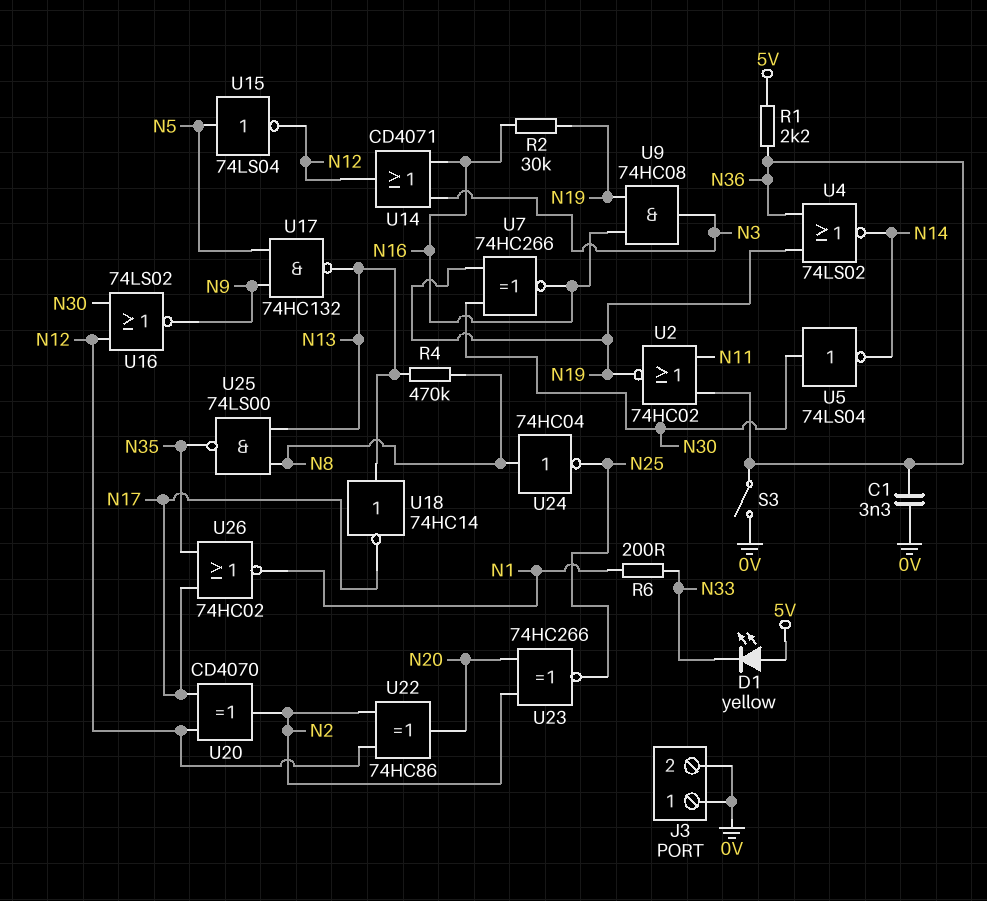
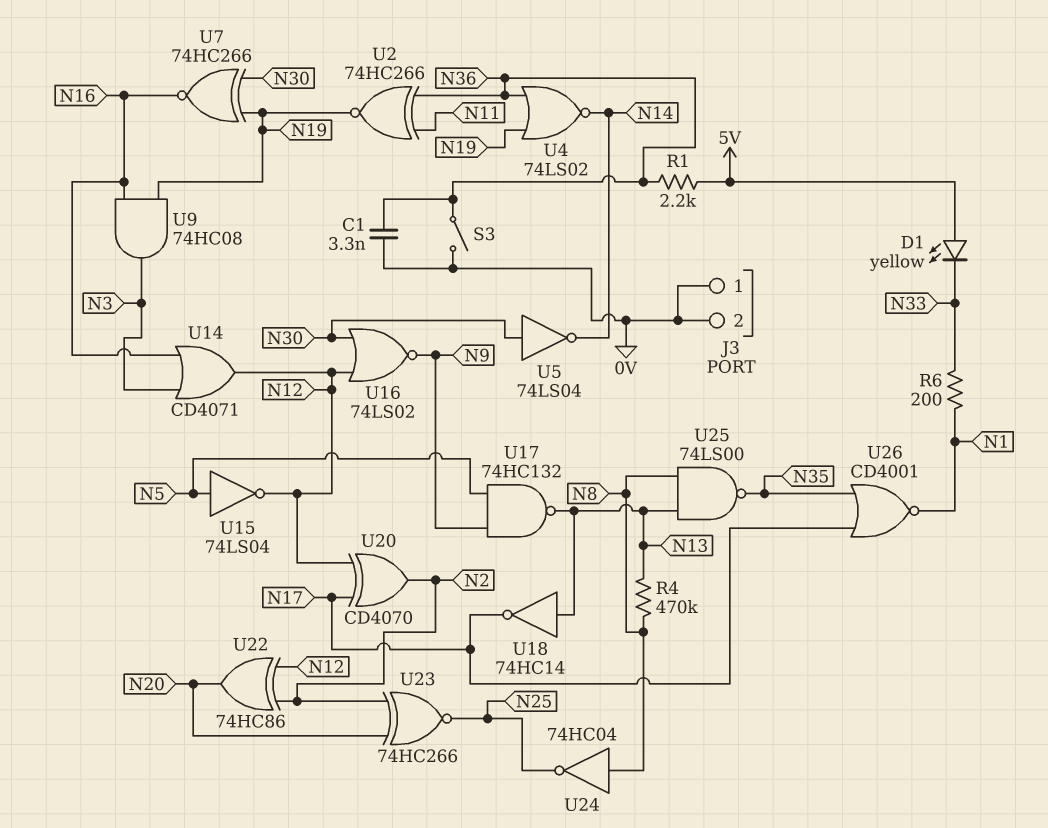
R2: 30k (N16, N19) -> none
U2: NOR 74HC02 (in N11, in N36, out N19) -> XNOR 74HC266 (in N11, in N36, out N19)
U26: NOR 74HC02 (in N17, in N35, out N1) -> NOR CD4001 (in N17, in N35, out N1)

